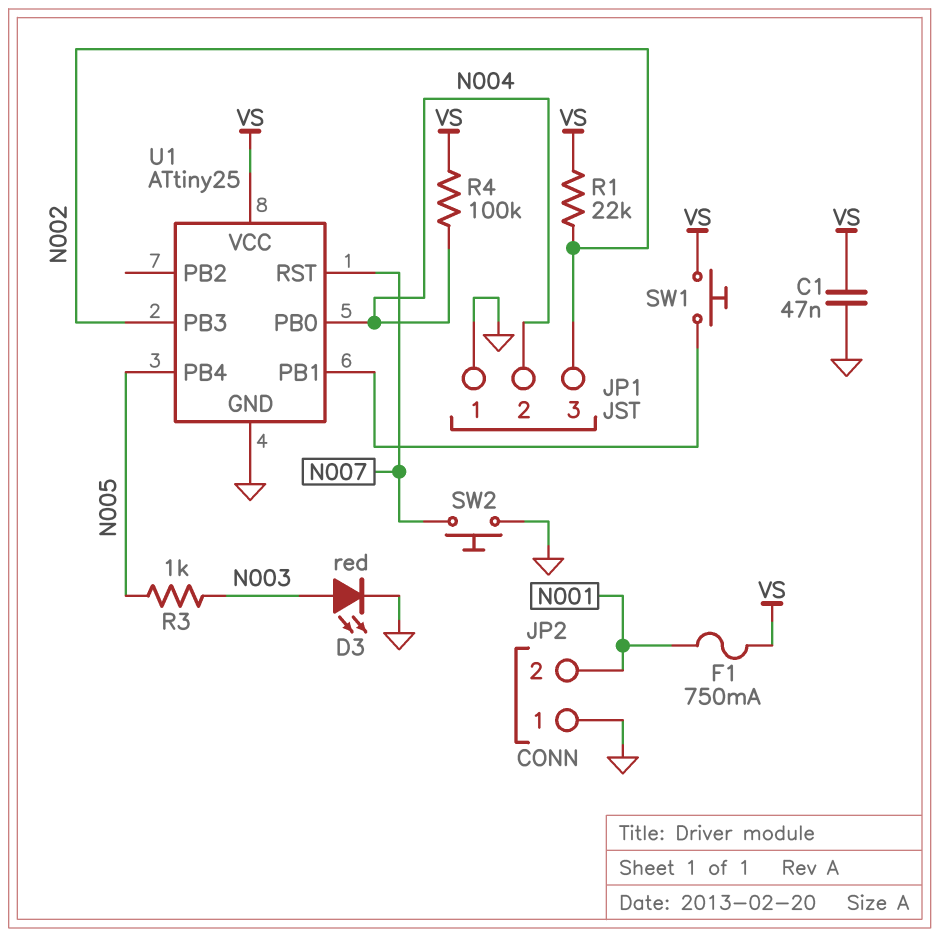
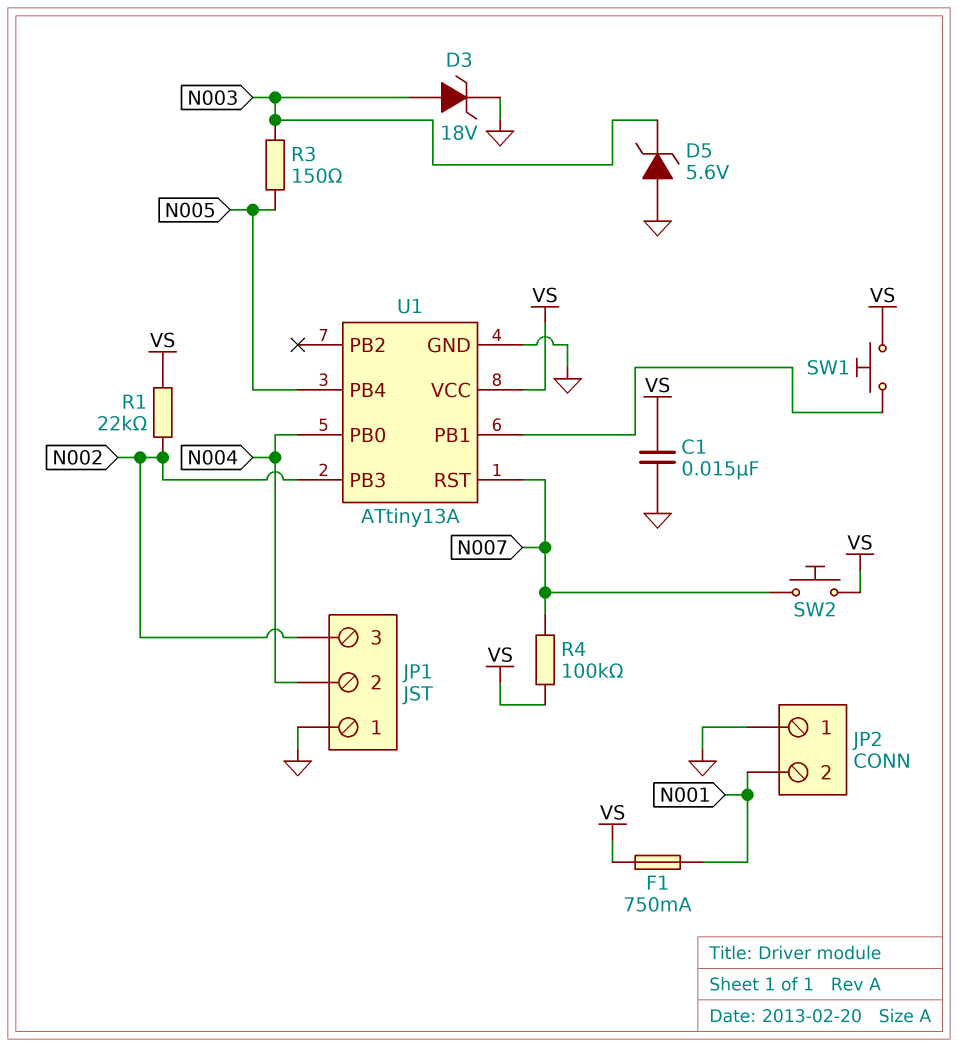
C1: 47nF (GND, VS) -> 15nF (GND, VS)
D3: LED red (A N003, K GND) -> zener 18V (A N003, K GND)
D5: none -> zener 5.6V (A GND, K N003)
R3: 1k (N003, N005) -> 150 (N003, N005)
R4: 100k (N004, VS) -> 100k (N007, VS)
SW2: button (GND, N007) -> button (N007, VS)
U1: ATtiny25 -> ATtiny13A

